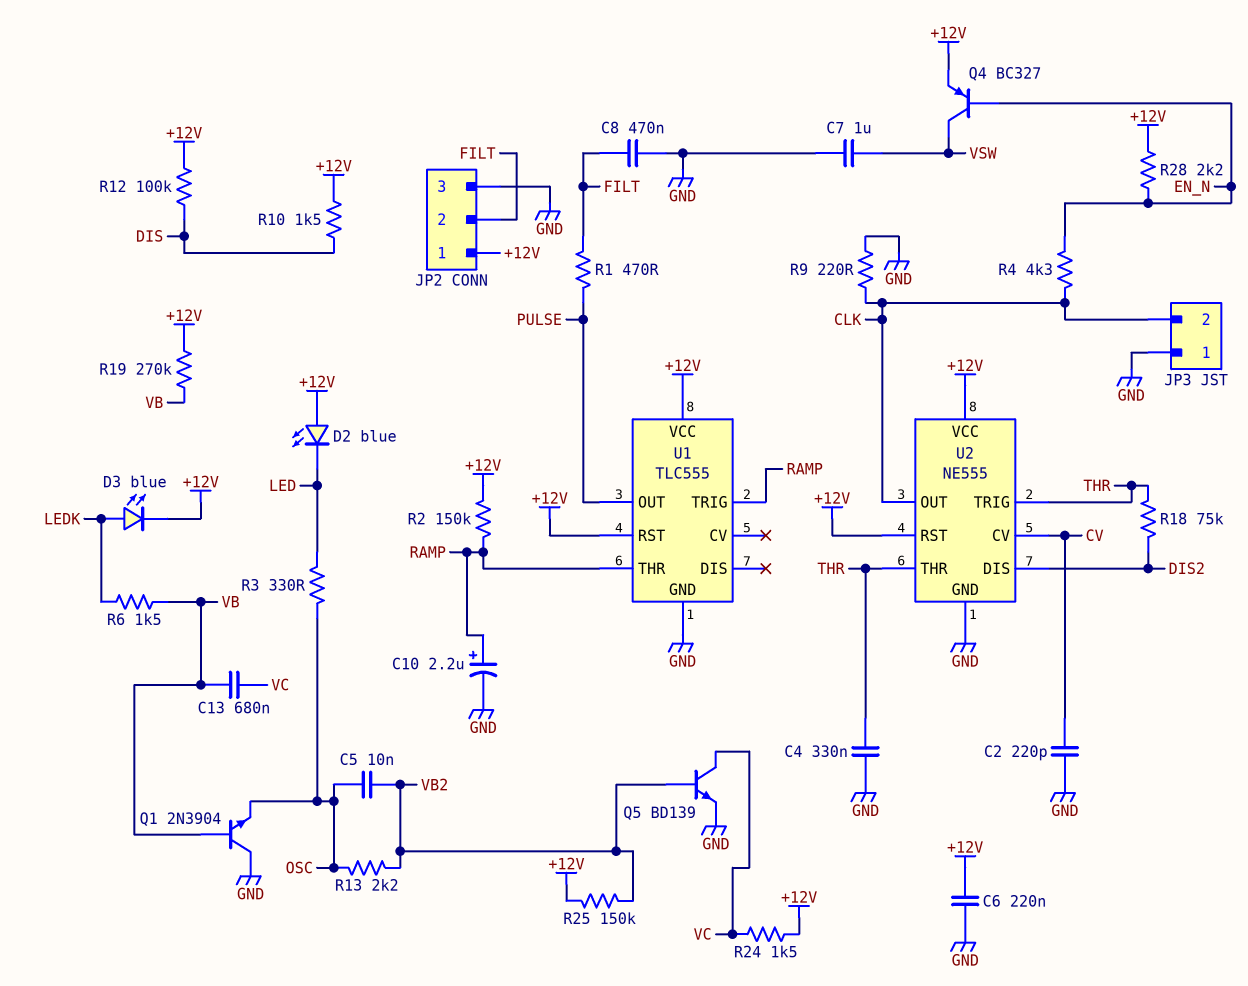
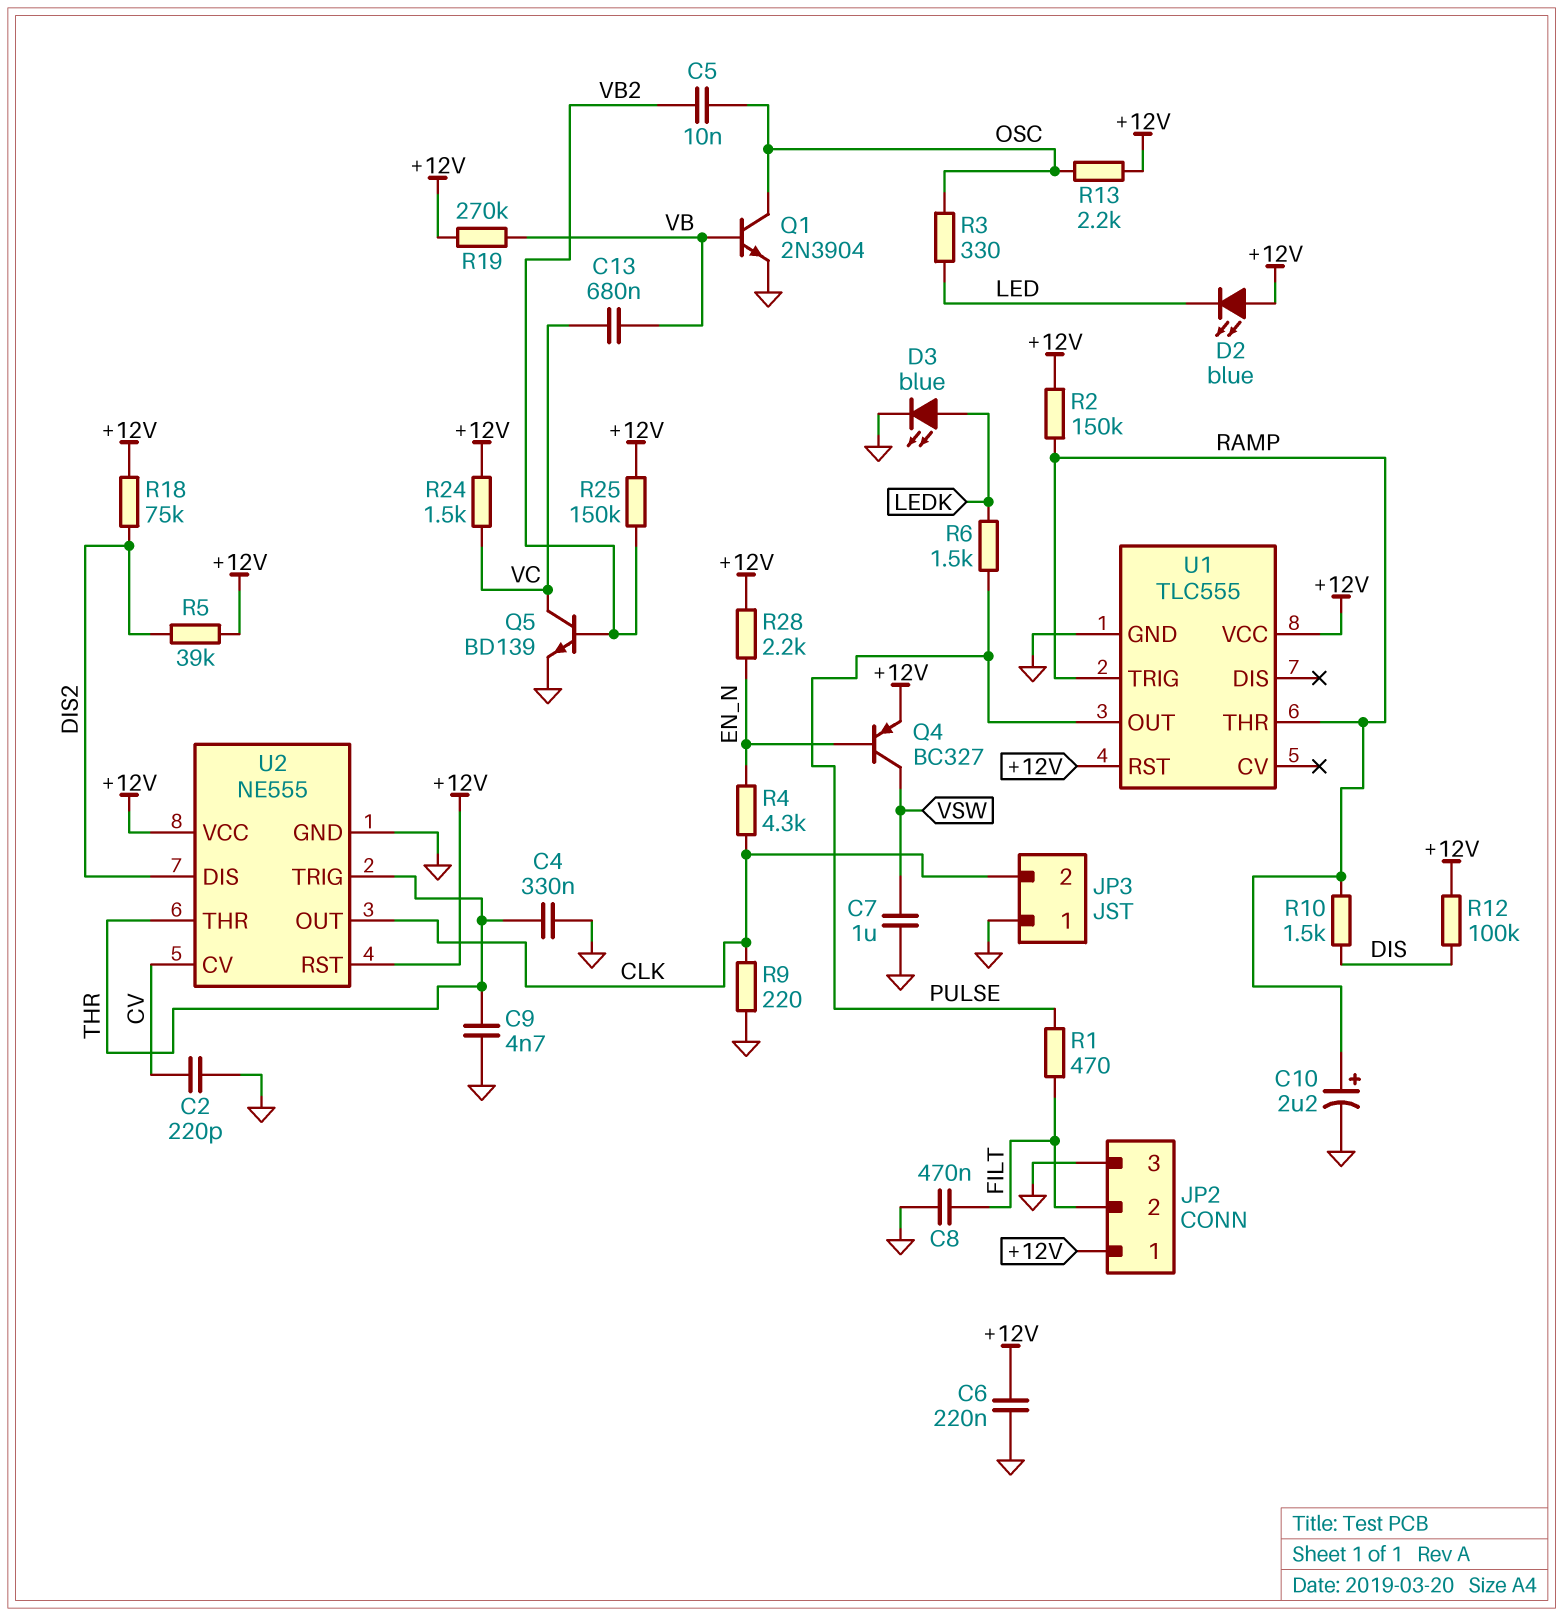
C9: none -> 4.7nF (GND, THR)
D3: LED blue (A LEDK, K +12V) -> LED blue (A LEDK, K GND)
Q1: NPN 2N3904 (B VB, C GND, E OSC) -> NPN 2N3904 (B VB, C OSC, E GND)
R5: none -> 39k (+12V, DIS2)
R6: 1.5k (LEDK, VB) -> 1.5k (LEDK, PULSE)
R10: 1.5k (+12V, DIS) -> 1.5k (DIS, RAMP)
R13: 2.2k (OSC, VB2) -> 2.2k (+12V, OSC)
R18: 75k (DIS2, THR) -> 75k (+12V, DIS2)

